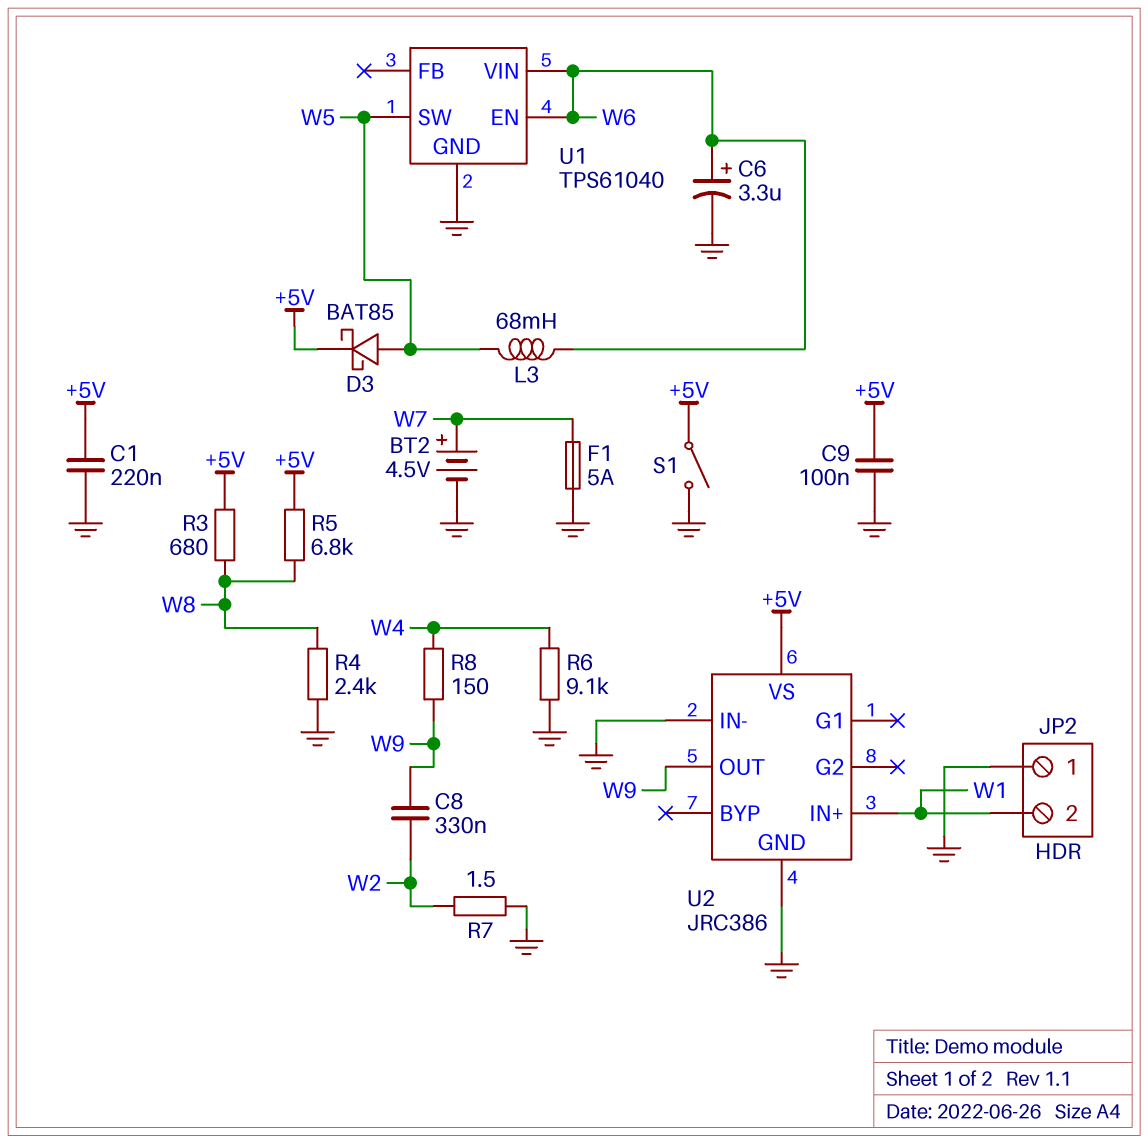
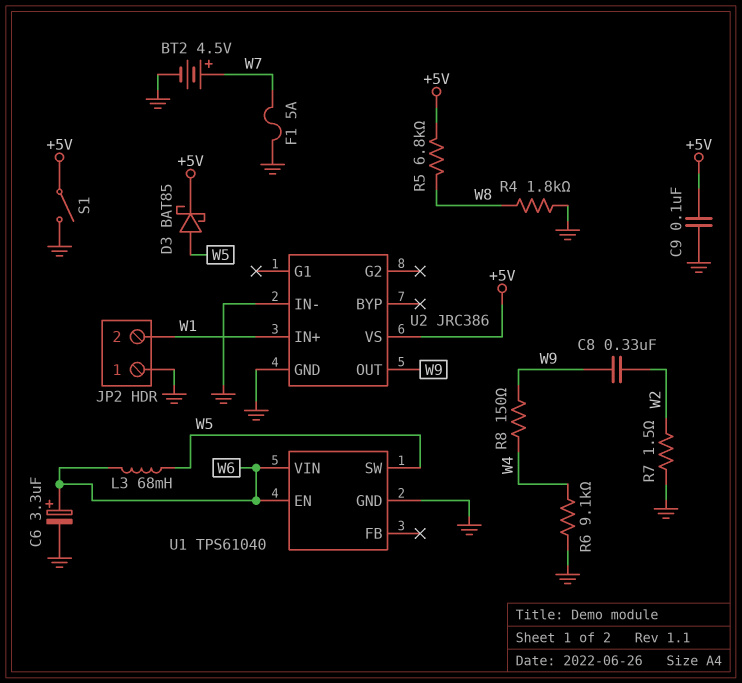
C1: 220nF (+5V, GND) -> none
R3: 680 (+5V, W8) -> none
R4: 2.4k (GND, W8) -> 1.8k (GND, W8)

